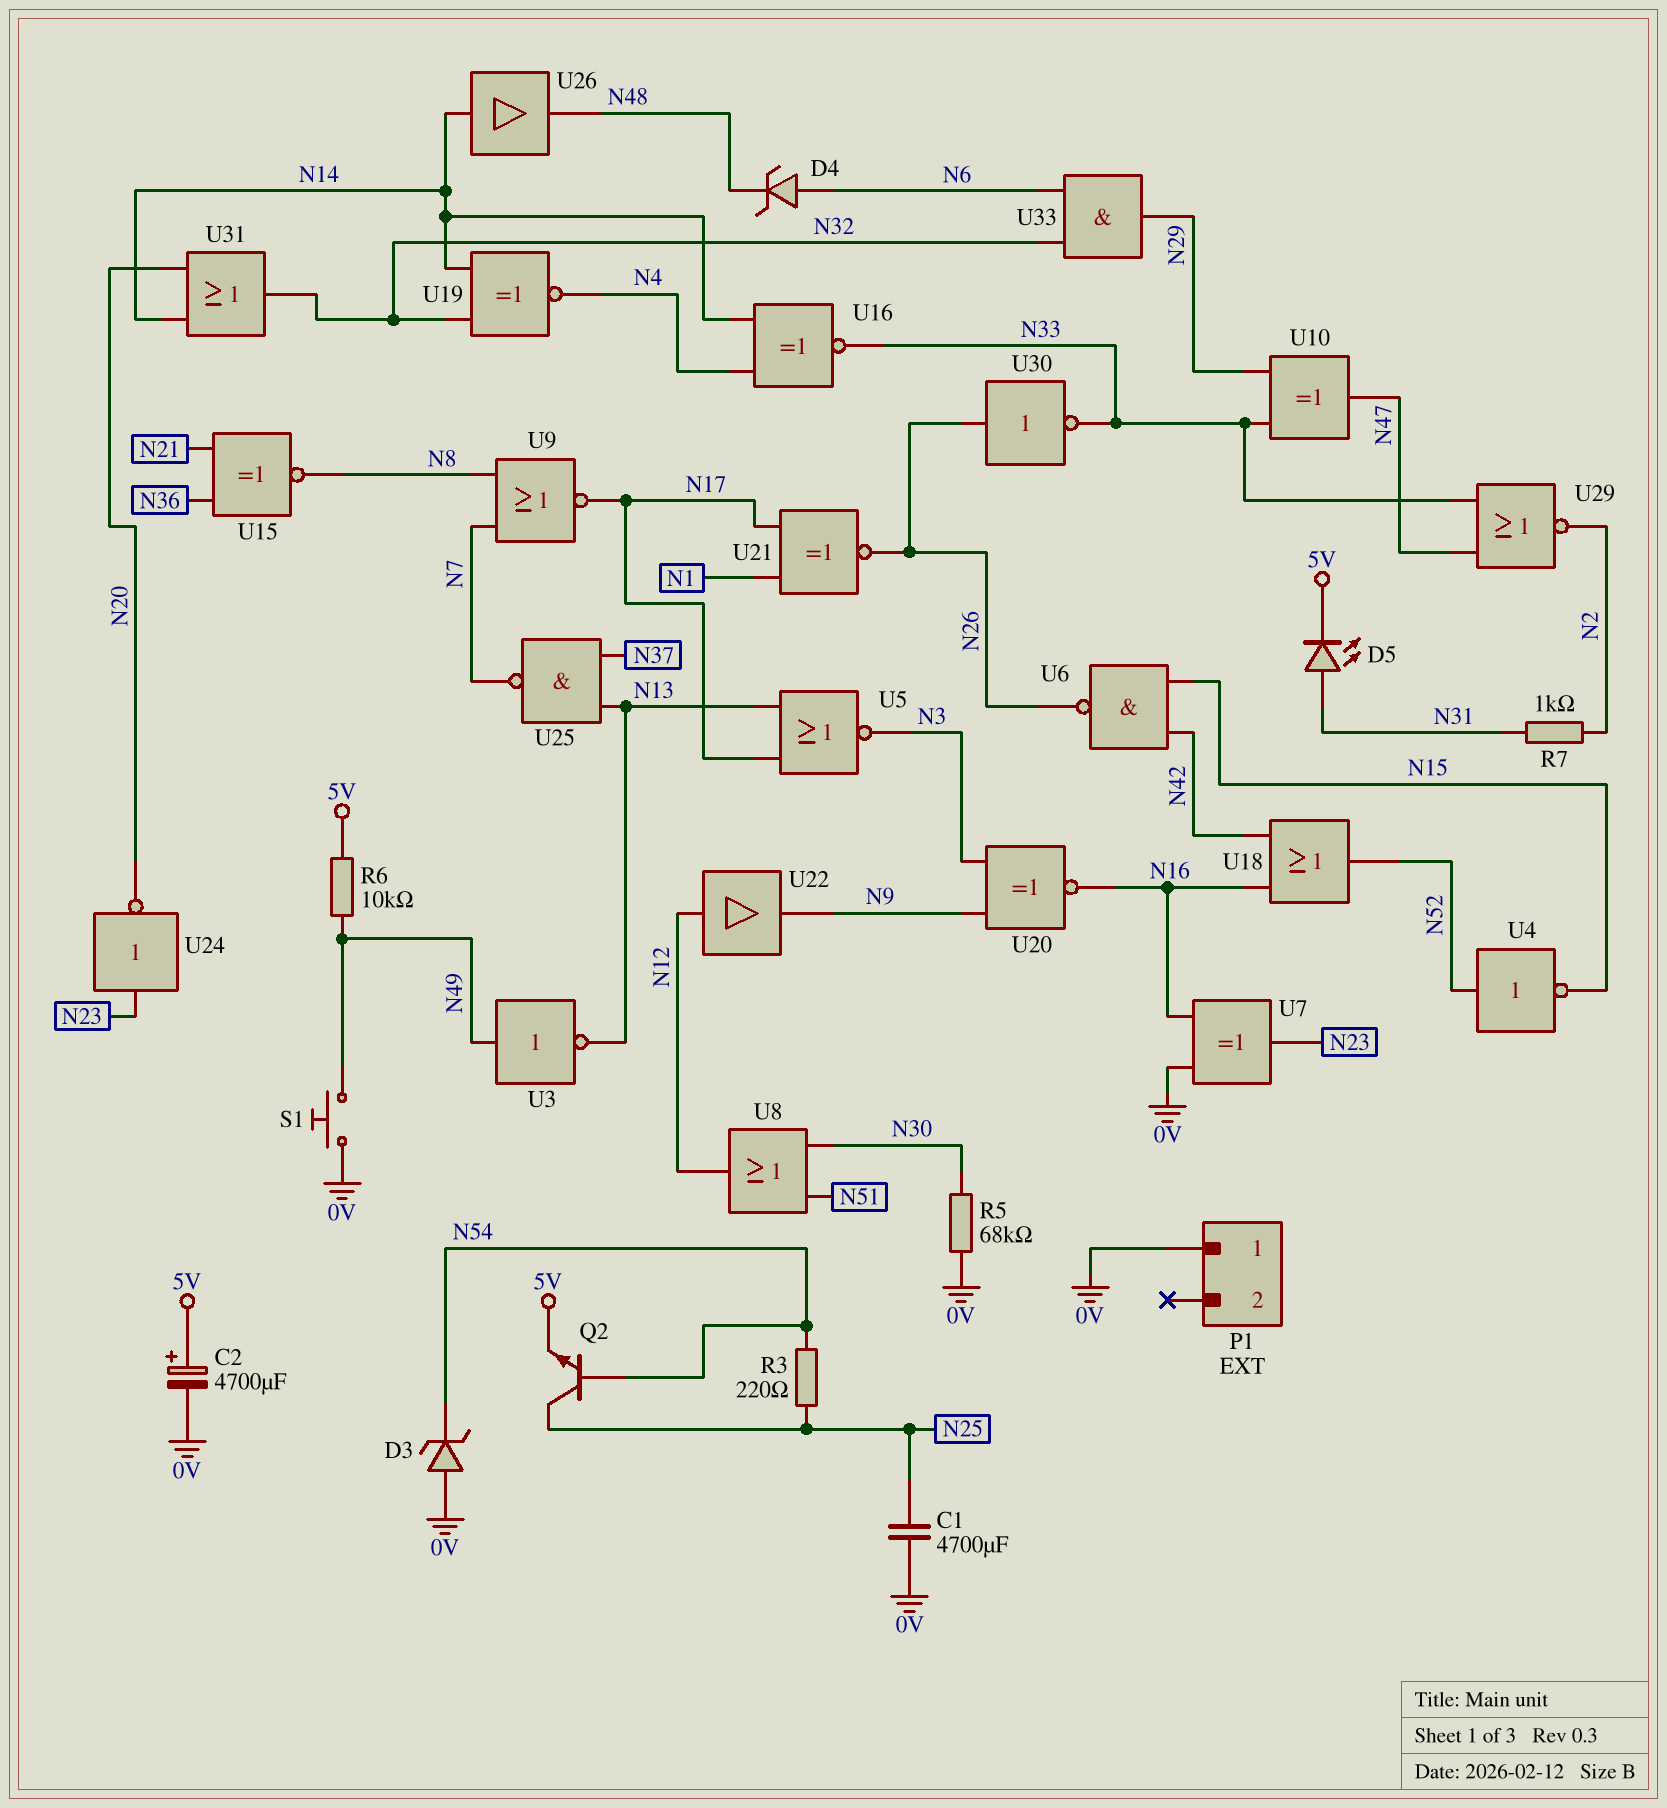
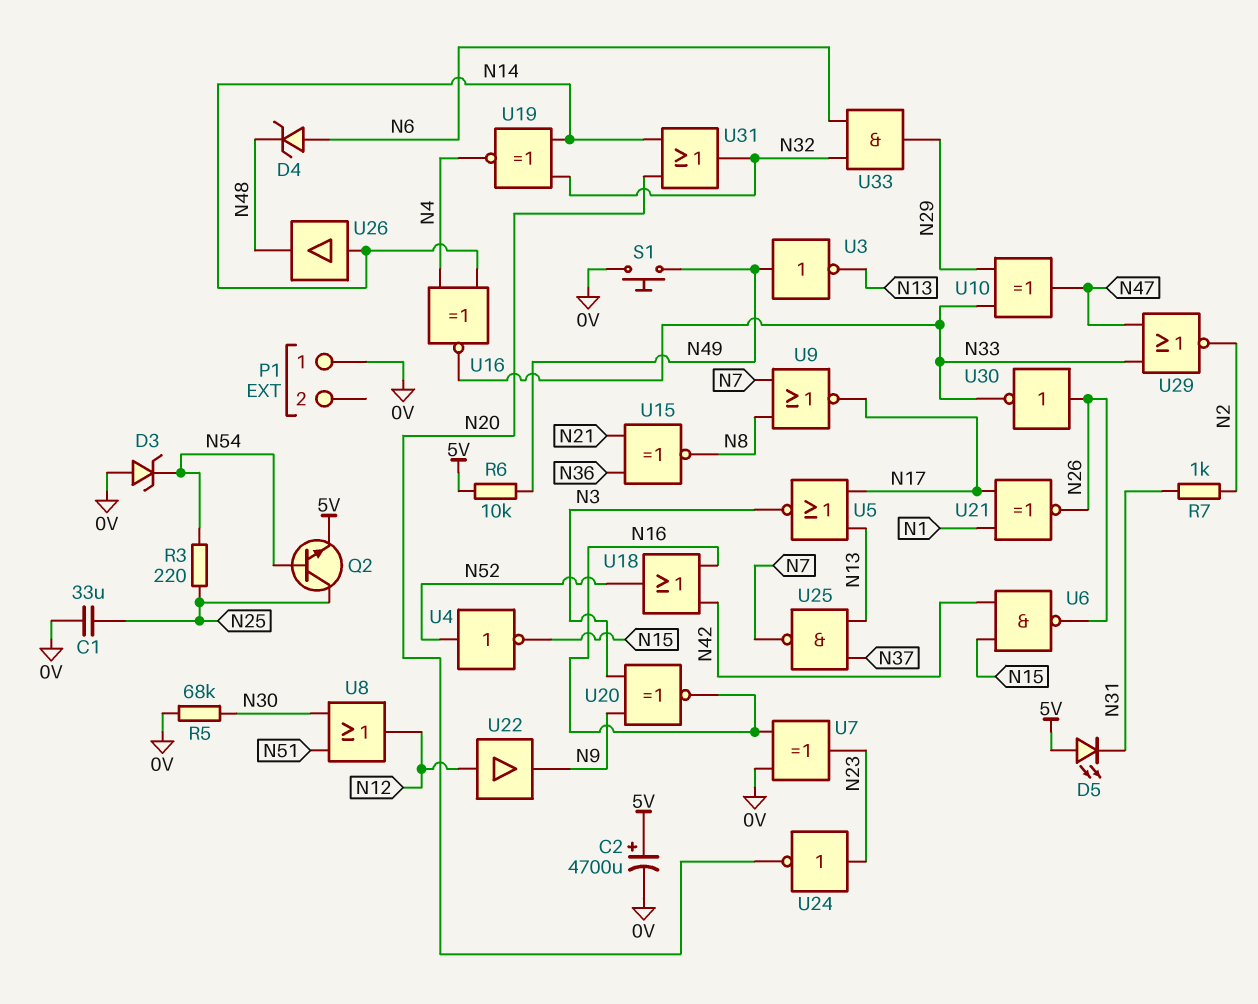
C1: 4700uF (0V, N25) -> 33uF (0V, N25)
D5: LED (A N31, K 5V) -> LED (A 5V, K N31)

